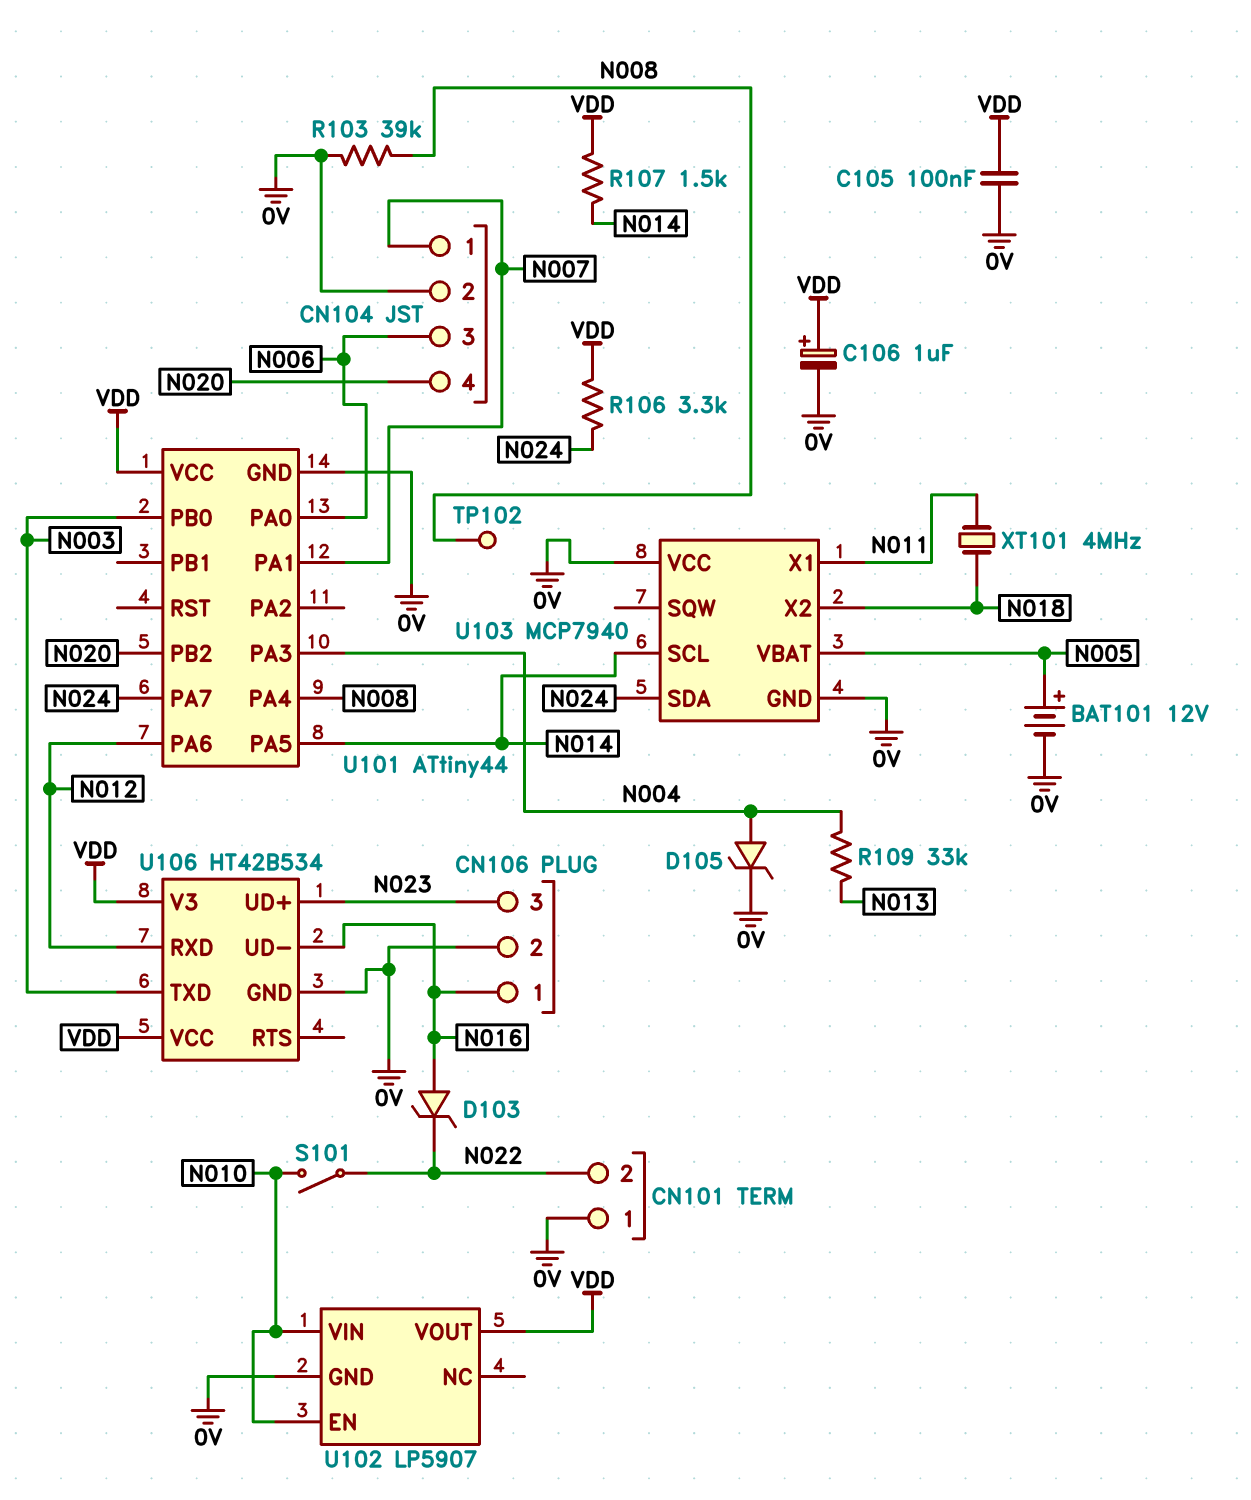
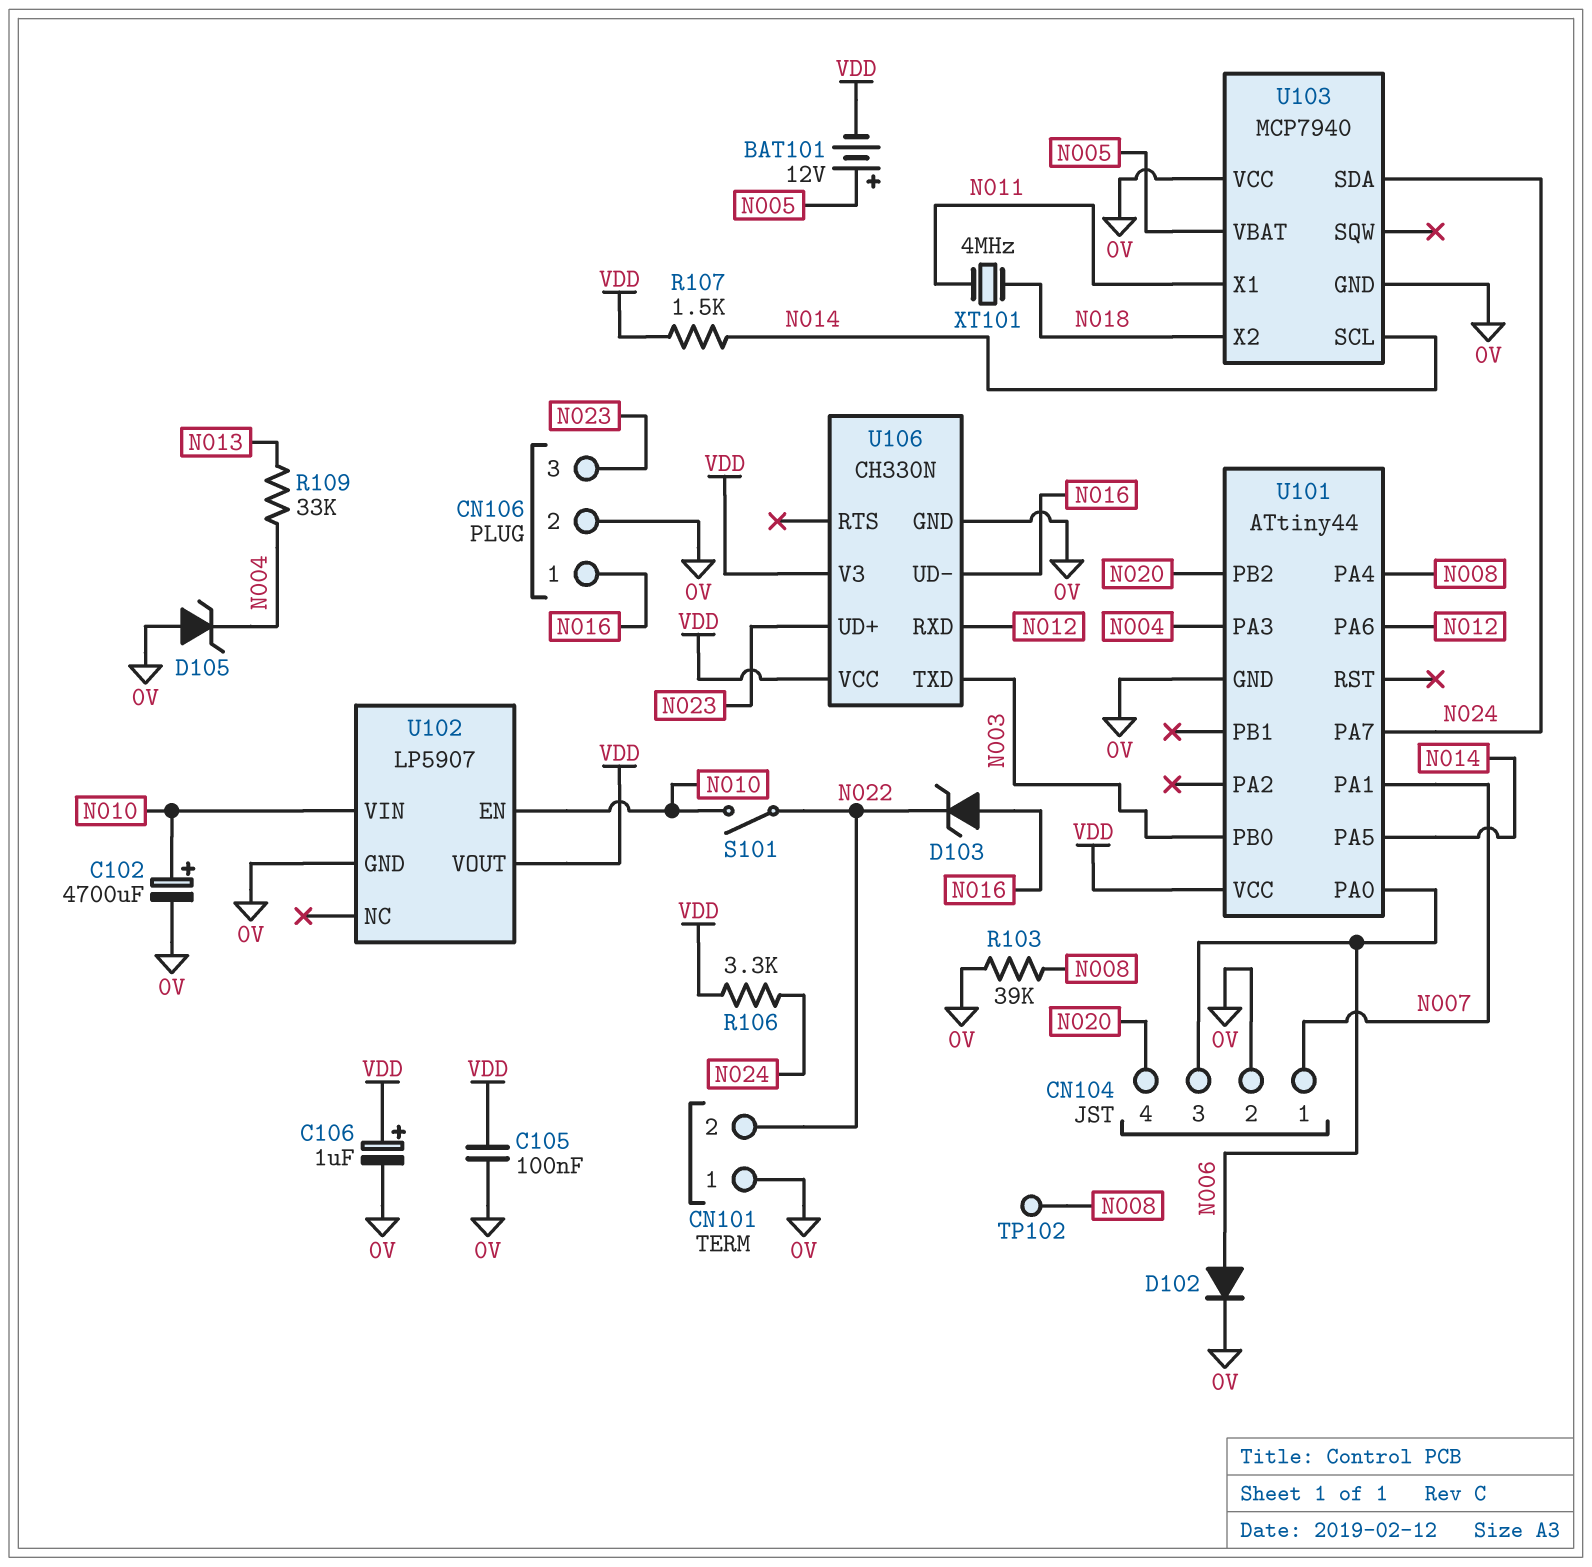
BAT101: 12V (plus N005, minus 0V) -> 12V (plus N005, minus VDD)
C102: none -> 4700uF (plus N010, minus 0V)
D102: none -> diode (A N006, K 0V)
D105: zener (A N004, K 0V) -> zener (A 0V, K N004)
U106: HT42B534 -> CH330N

